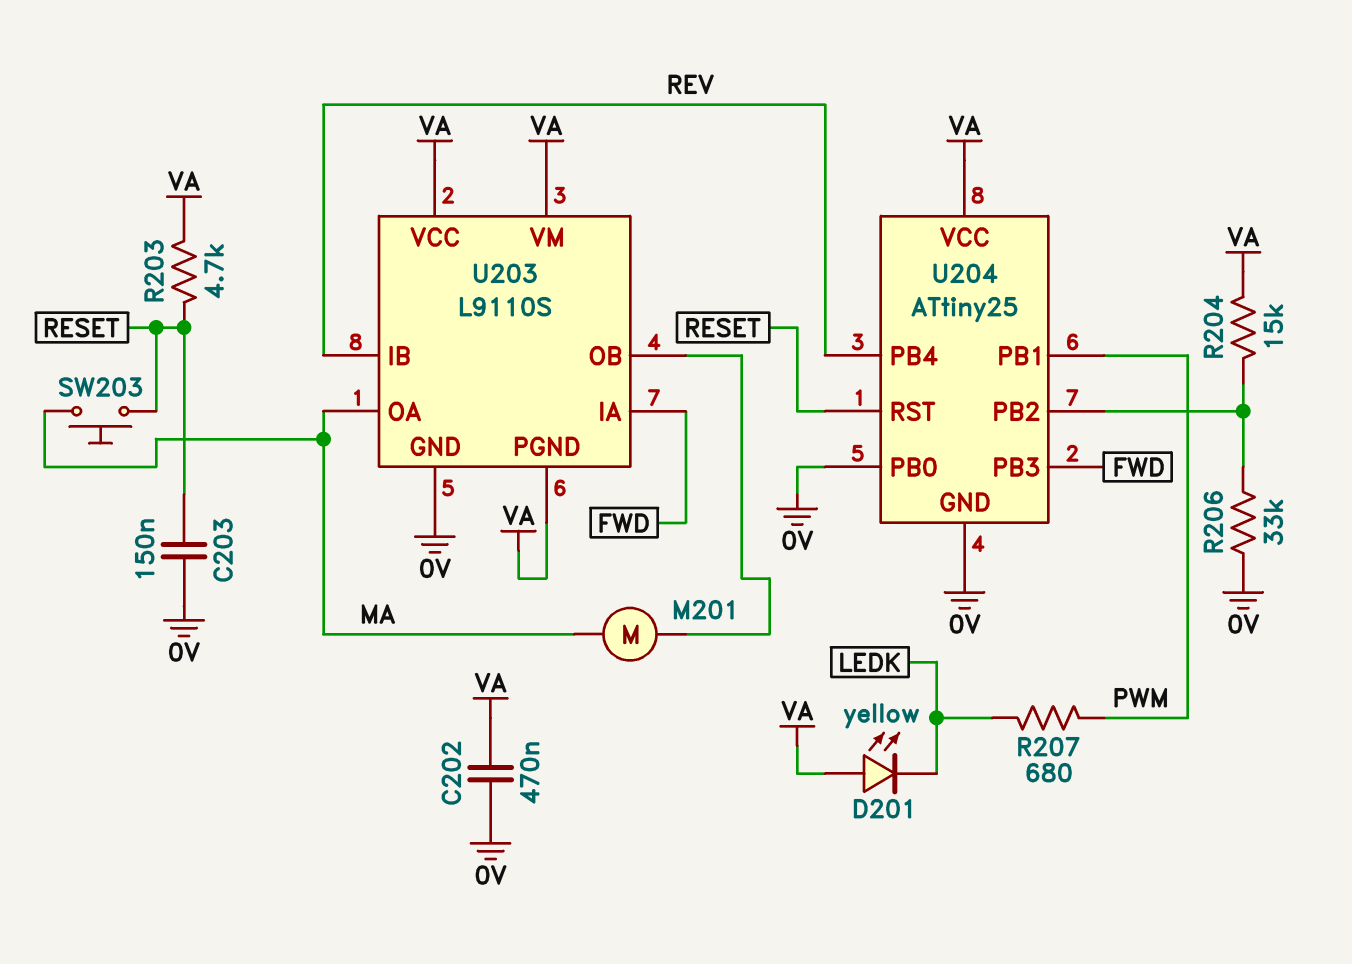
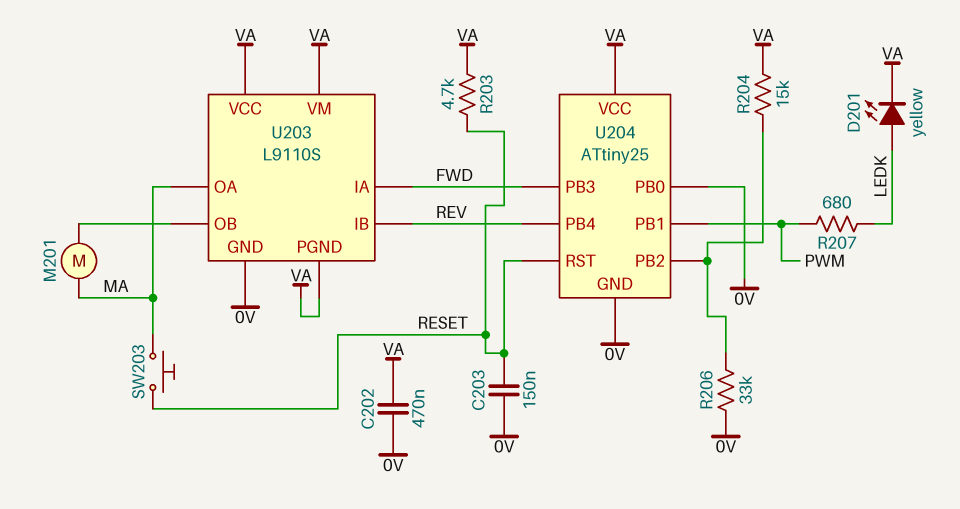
D201: LED yellow (A VA, K LEDK) -> LED yellow (A LEDK, K VA)

